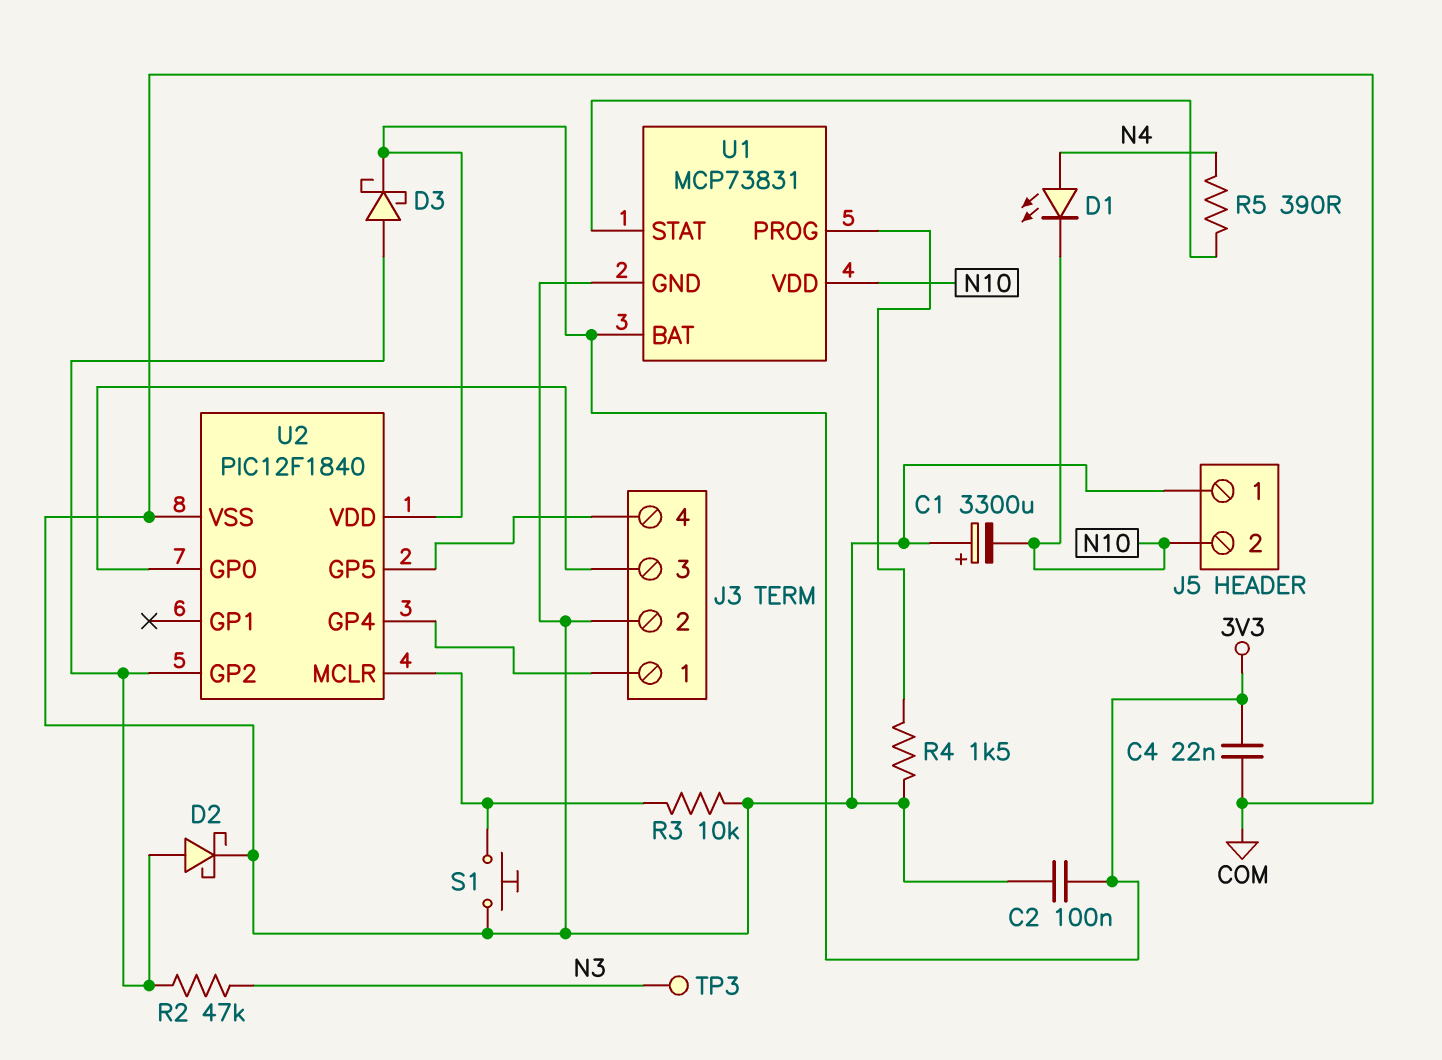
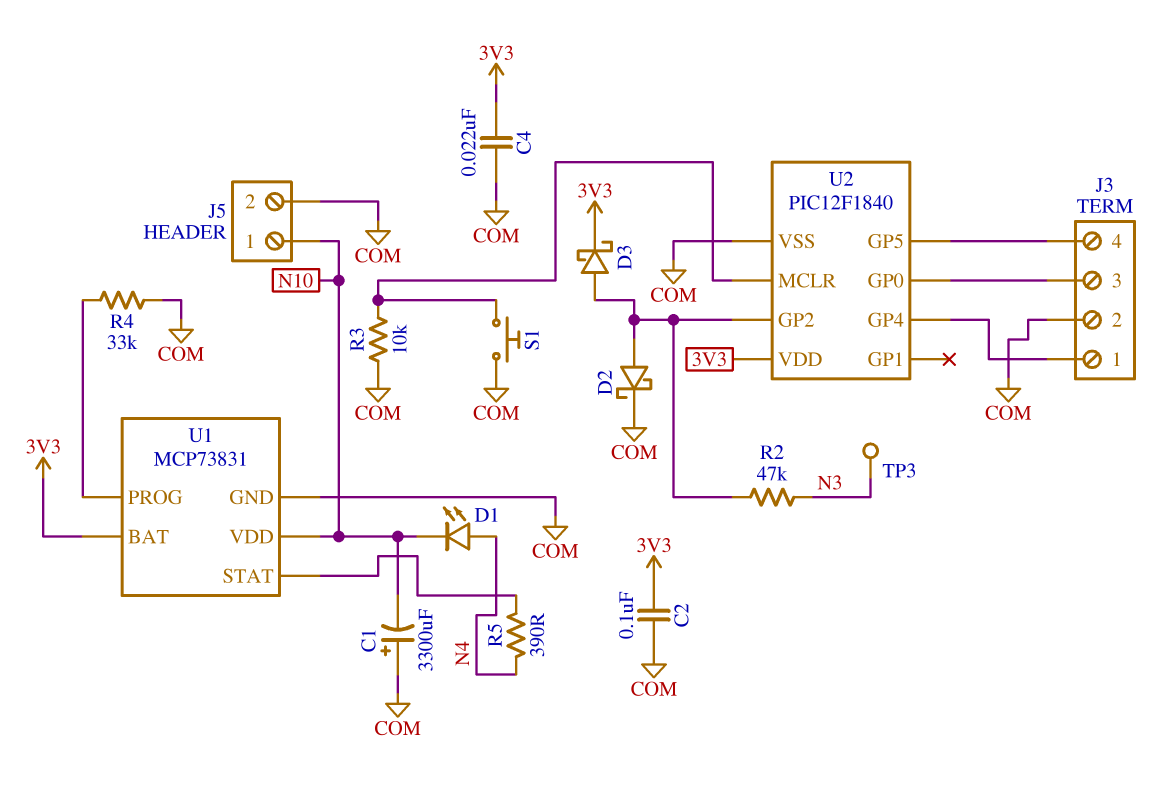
J5 pin 1: COM -> N10
J5 pin 2: N10 -> COM
R4: 1.5k (COM, U1/PROG) -> 33k (COM, U1/PROG)

